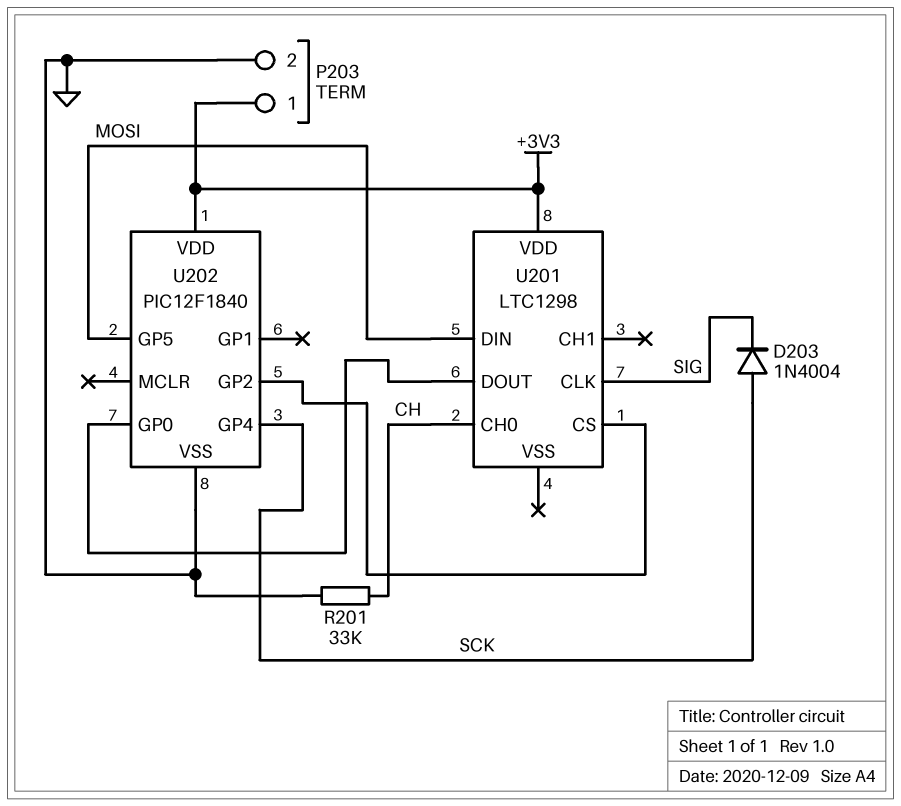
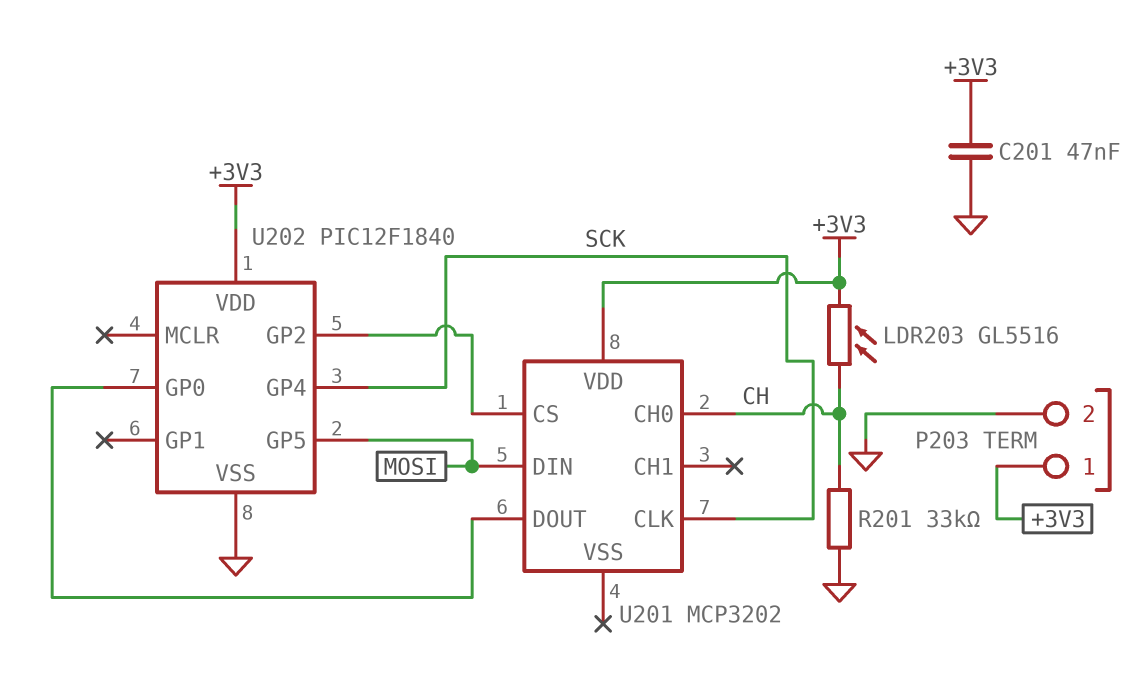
C201: none -> 47nF (+3V3, GND)
D203: diode 1N4004 (A SCK, K SIG) -> none
LDR203: none -> GL5516 (+3V3, CH)
U201: LTC1298 -> MCP3202
U201 pin CLK: SIG -> SCK

